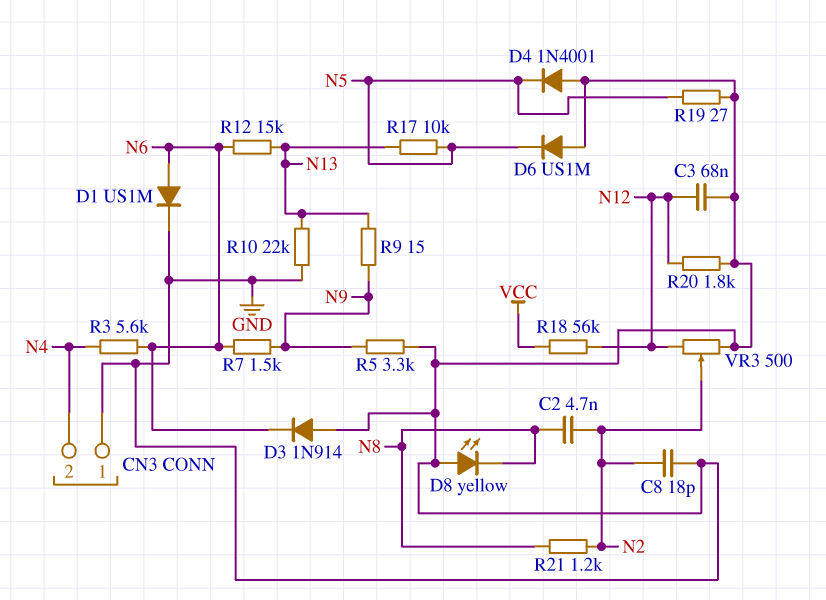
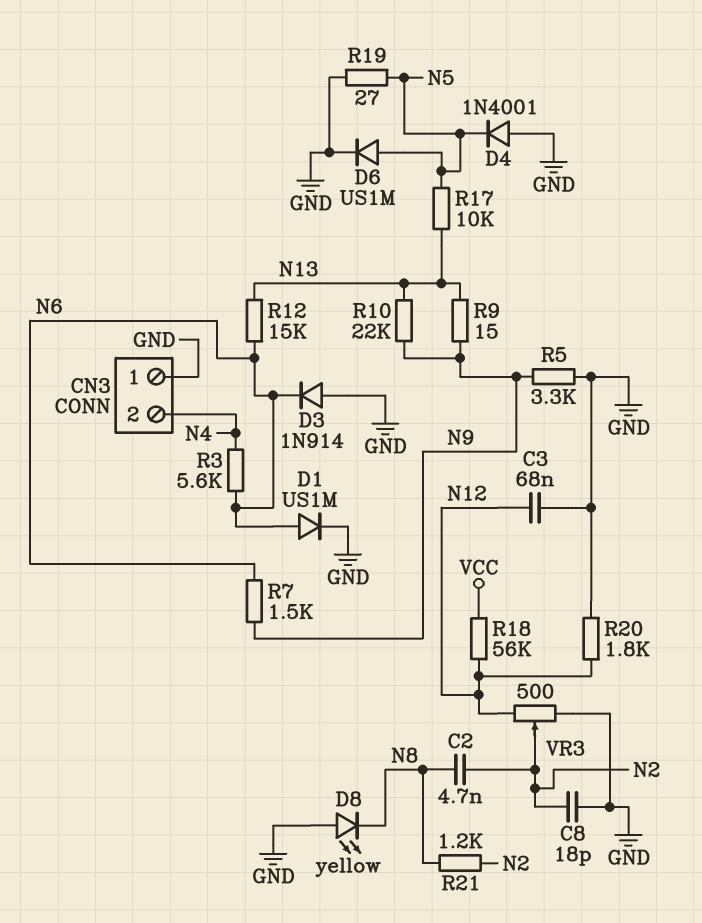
D6: diode US1M (A GND, K N5) -> diode US1M (A N5, K GND)
R10: 22k (GND, N13) -> 22k (N9, N13)

